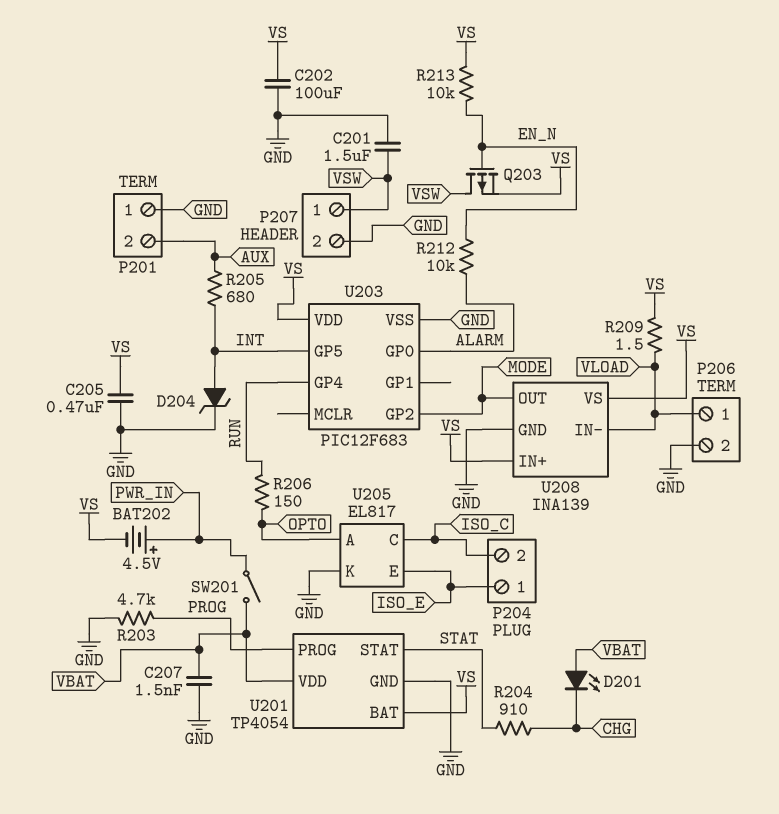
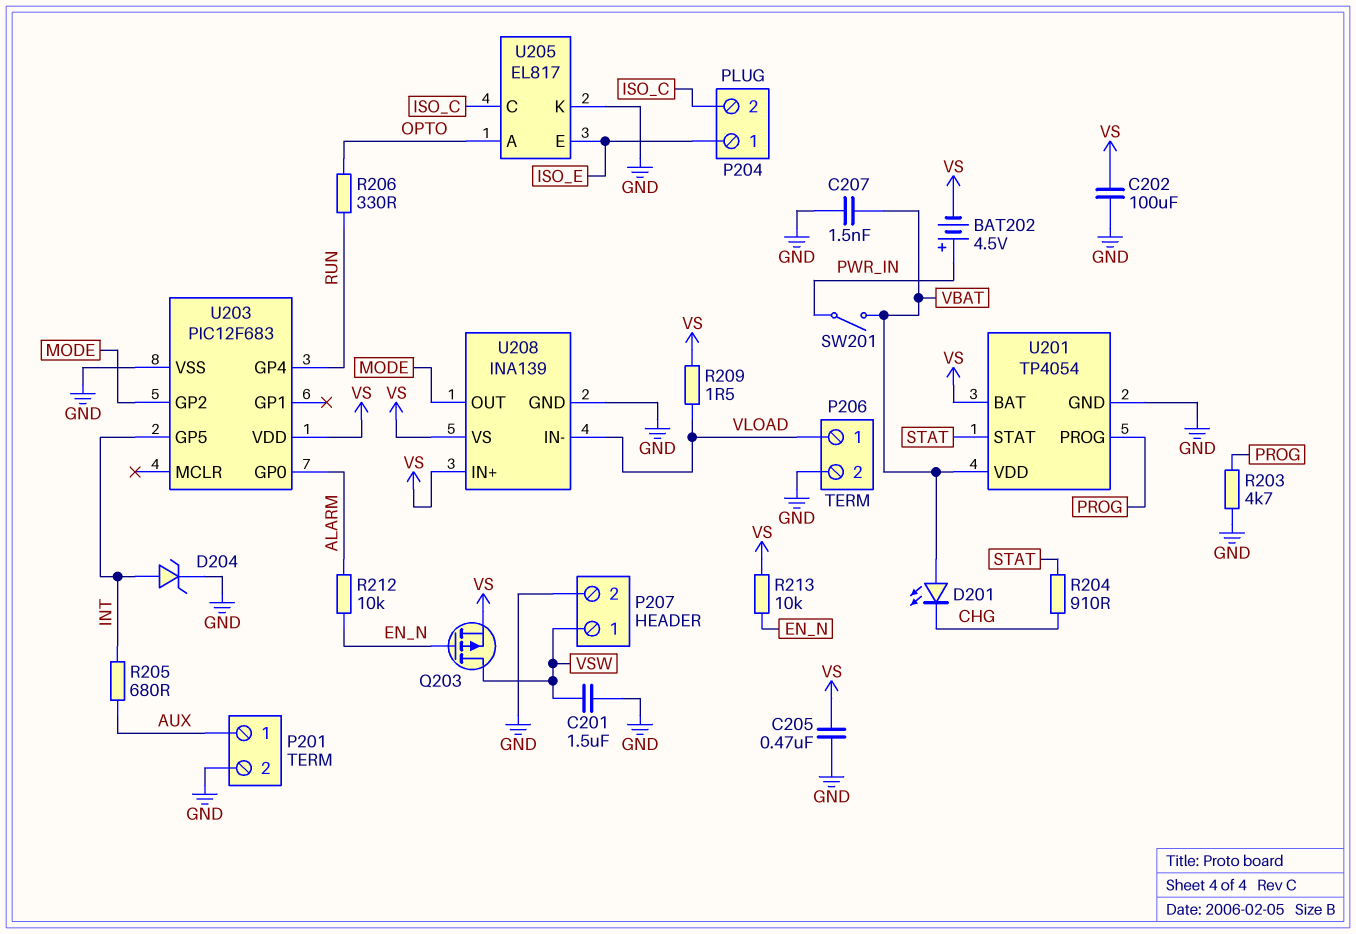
P201 pin 1: GND -> AUX
P201 pin 2: AUX -> GND
R206: 150 (OPTO, RUN) -> 330 (OPTO, RUN)

